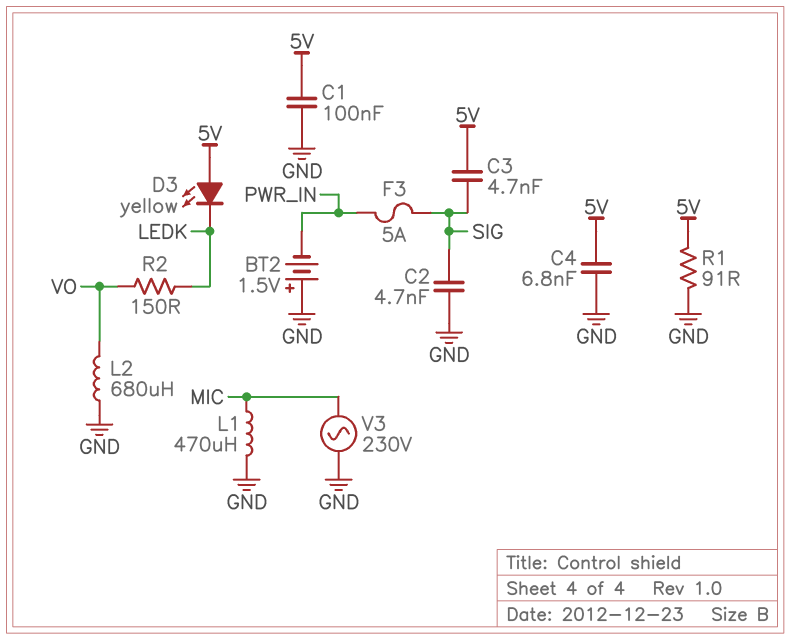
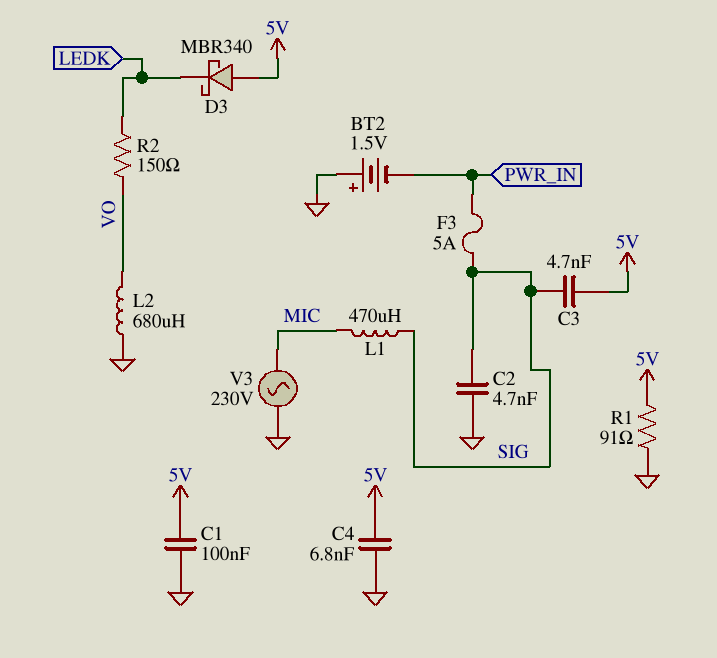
D3: LED yellow (A 5V, K LEDK) -> schottky MBR340 (A 5V, K LEDK)
L1: 470uH (GND, MIC) -> 470uH (MIC, SIG)

